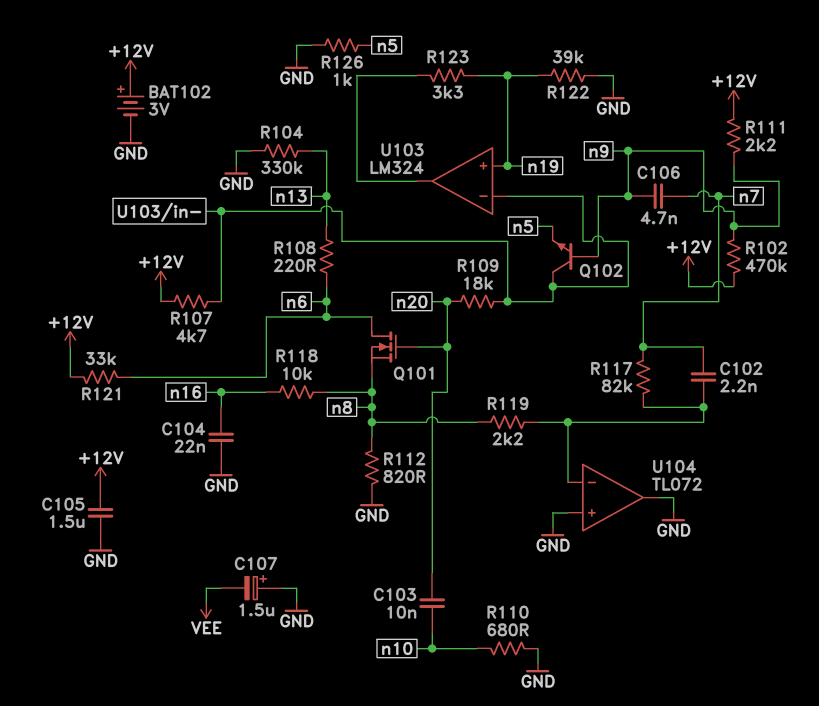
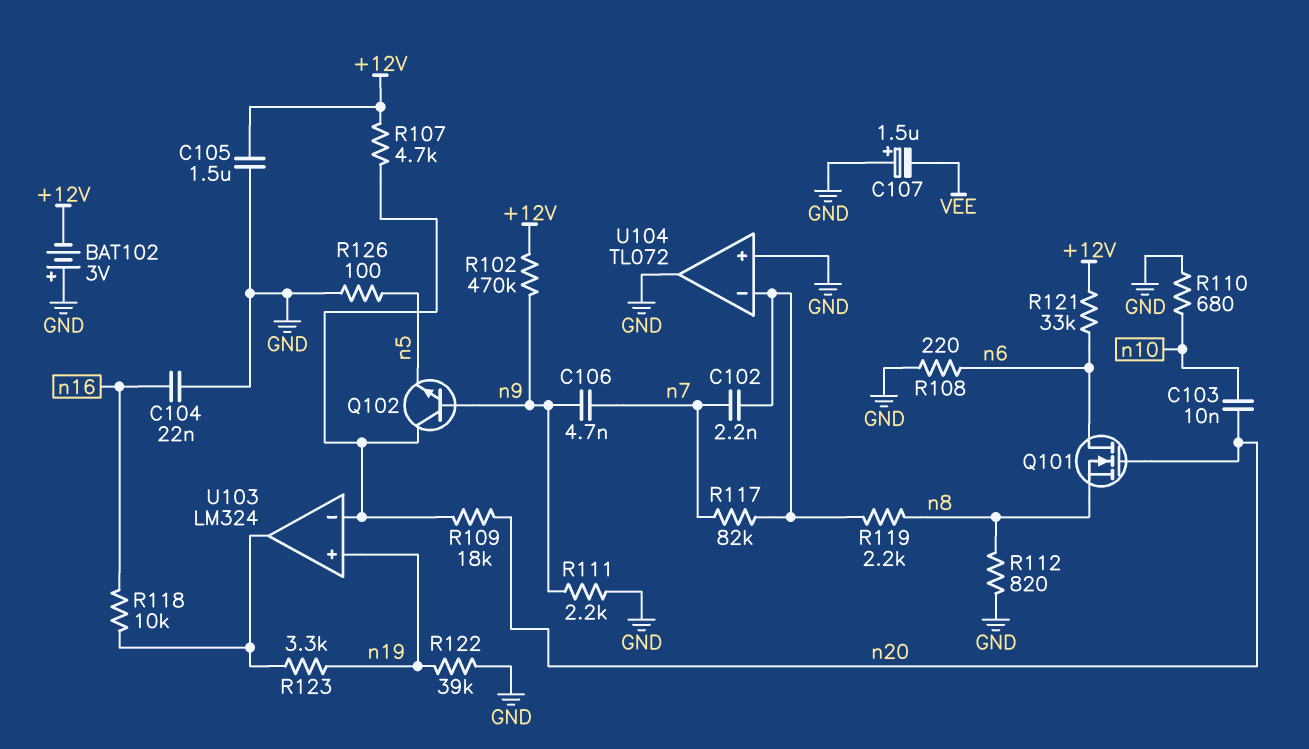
BAT102: 3V (plus +12V, minus GND) -> 3V (plus GND, minus +12V)
R104: 330k (GND, n13) -> none
R108: 220 (n6, n13) -> 220 (GND, n6)
R111: 2.2k (+12V, n9) -> 2.2k (GND, n9)
R118: 10k (n8, n16) -> 10k (U103/out, n16)
R126: 1k (GND, n5) -> 100 (GND, n5)

